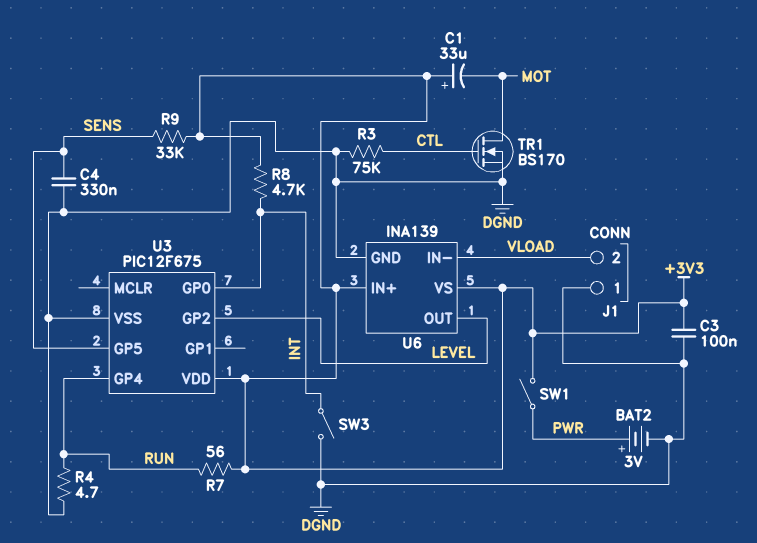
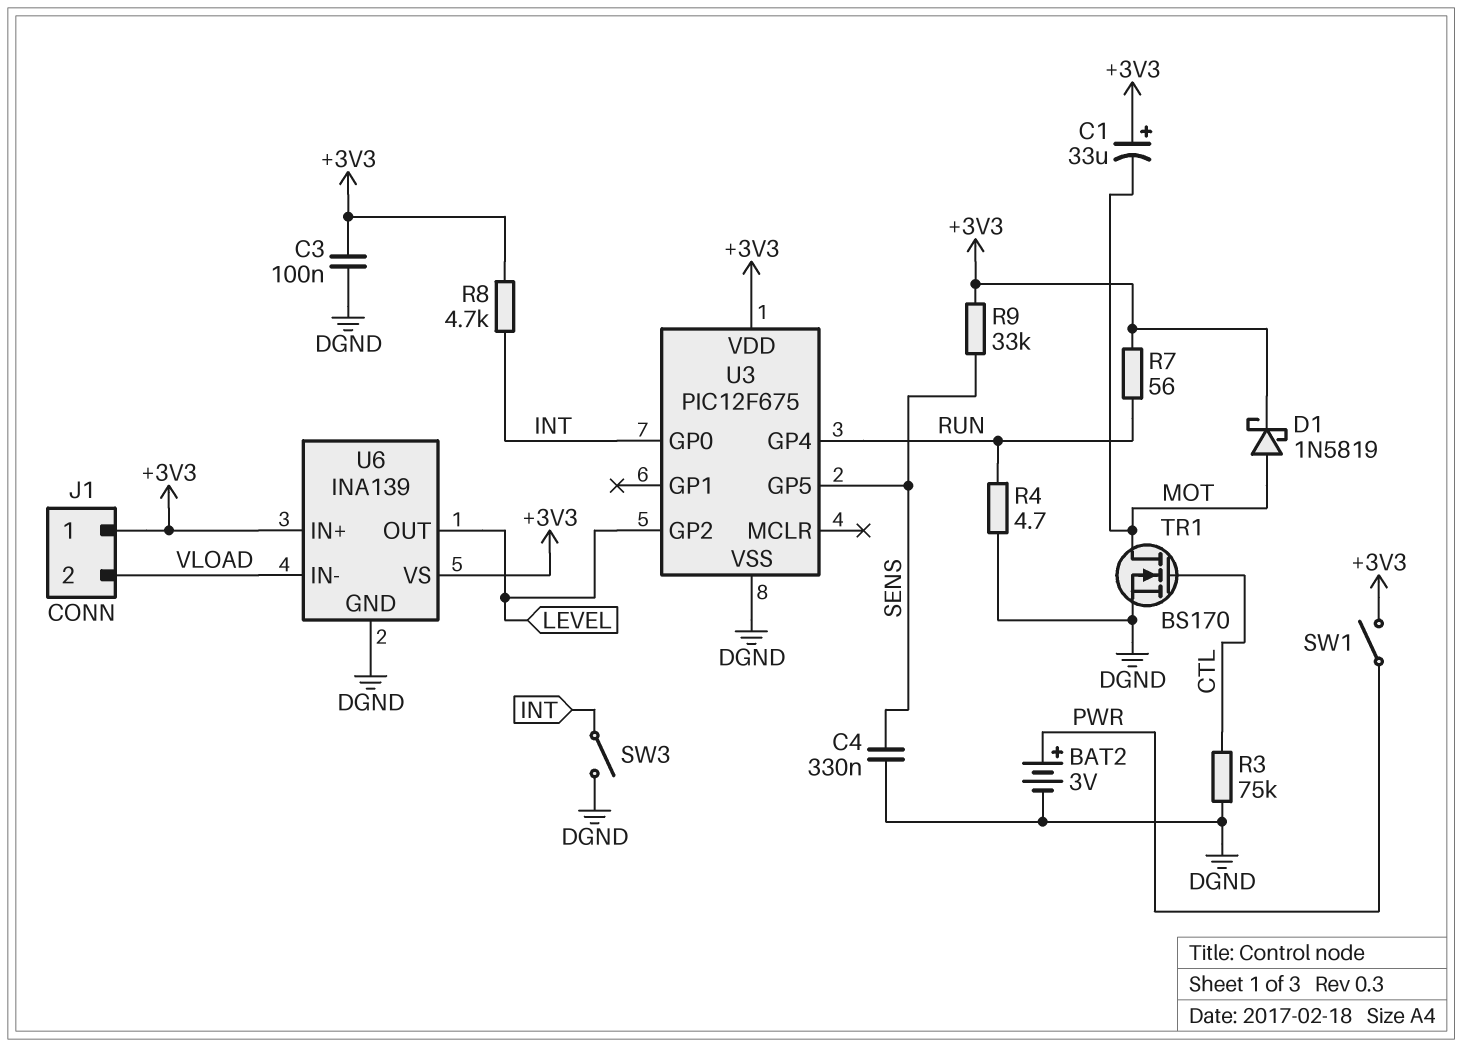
D1: none -> schottky 1N5819 (A MOT, K +3V3)
J1 pin 1: DGND -> +3V3

